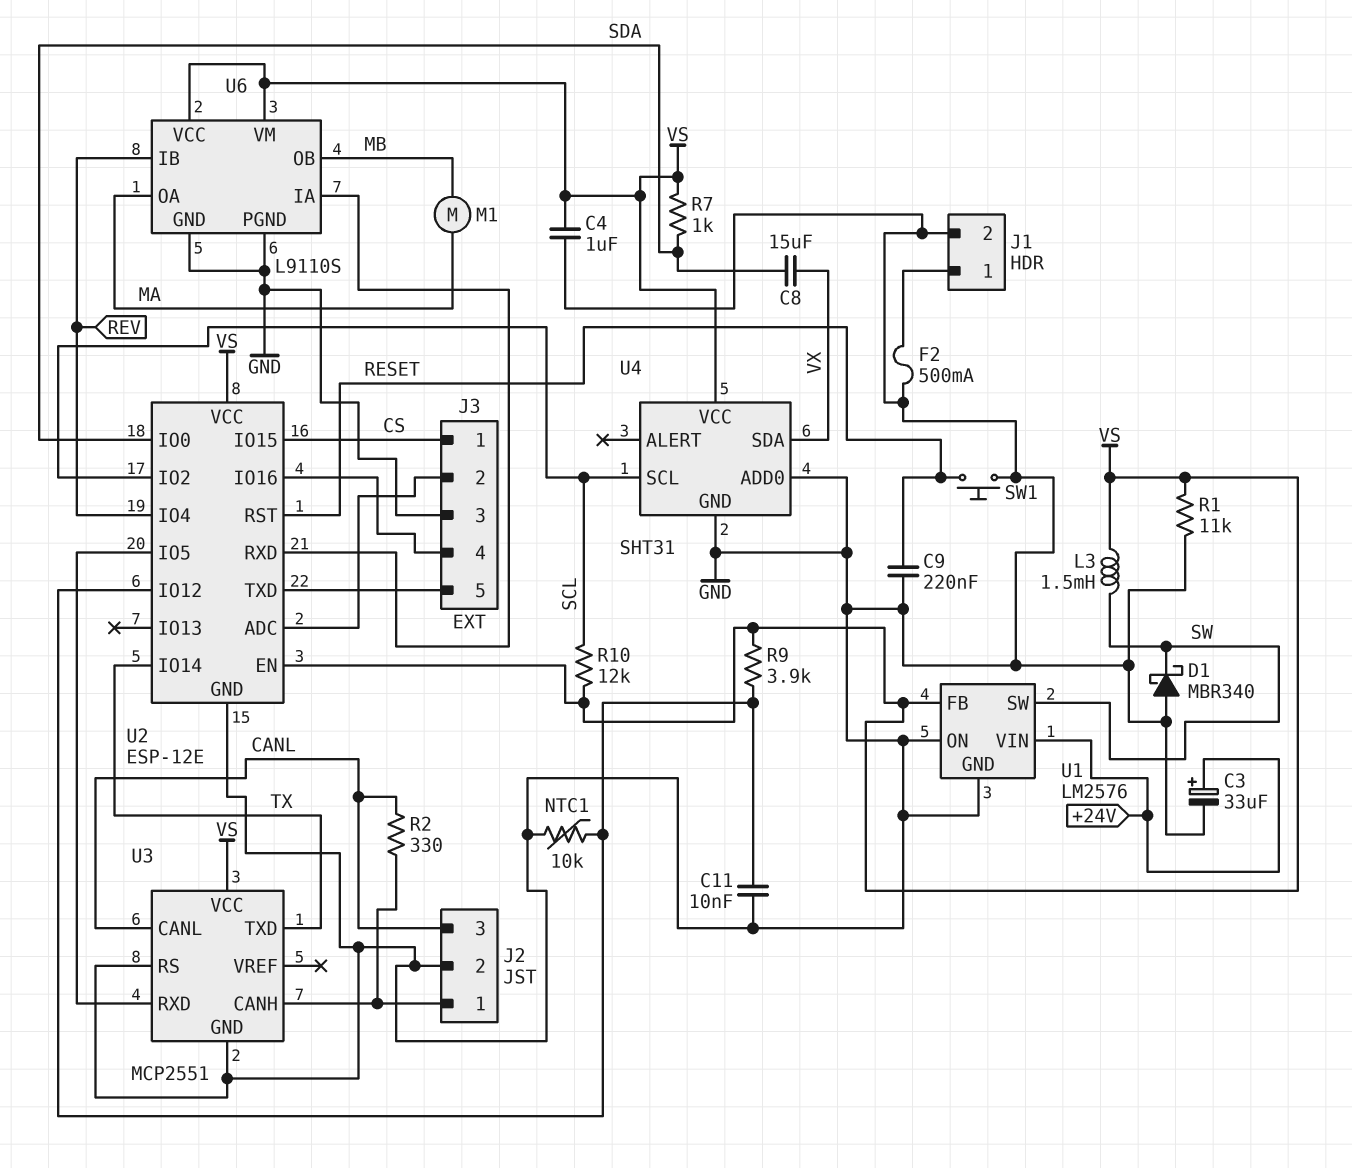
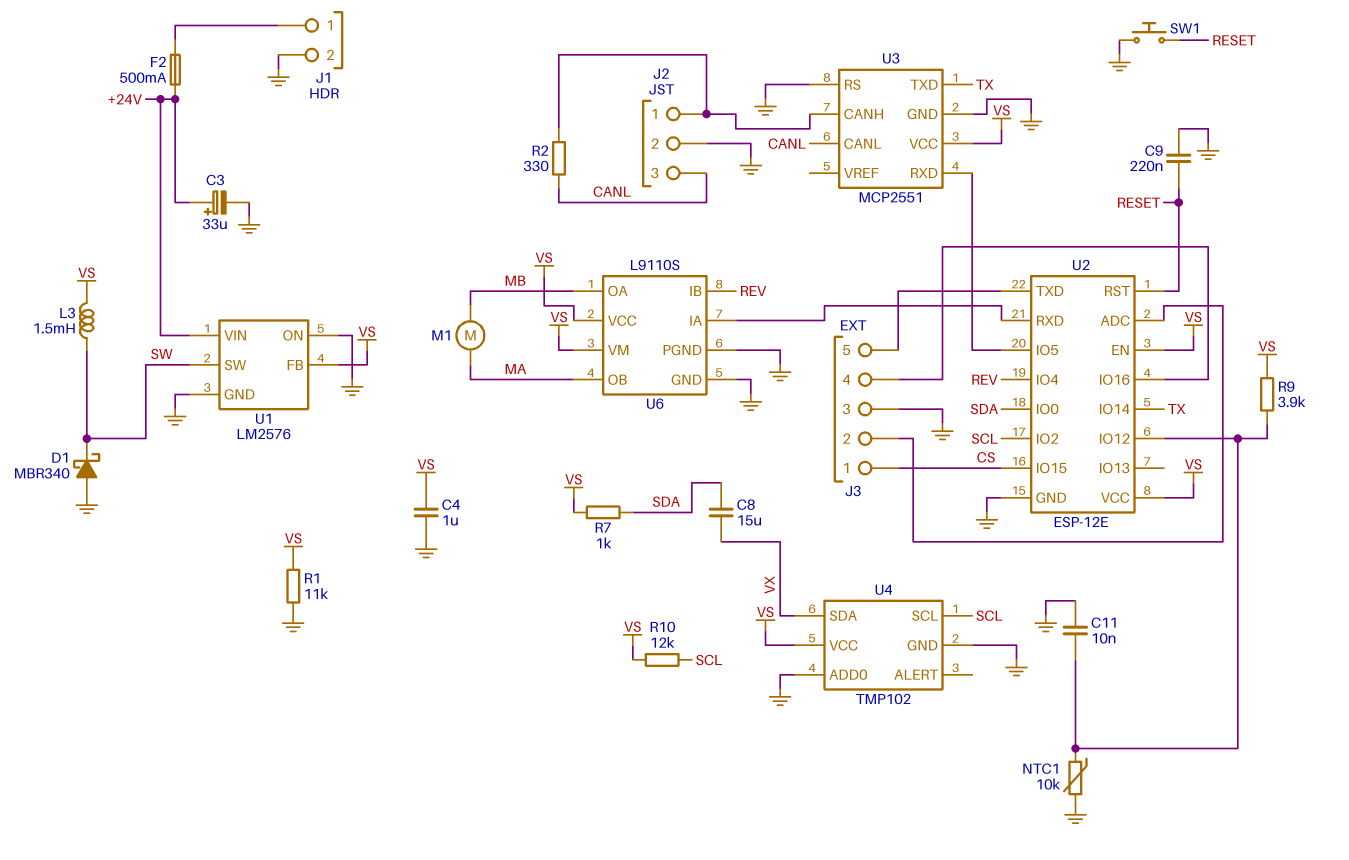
F2: 500mA (GND, J1/1) -> 500mA (+24V, J1/1)
U4: SHT31 -> TMP102
U6 pin OA: MA -> MB
U6 pin OB: MB -> MA

